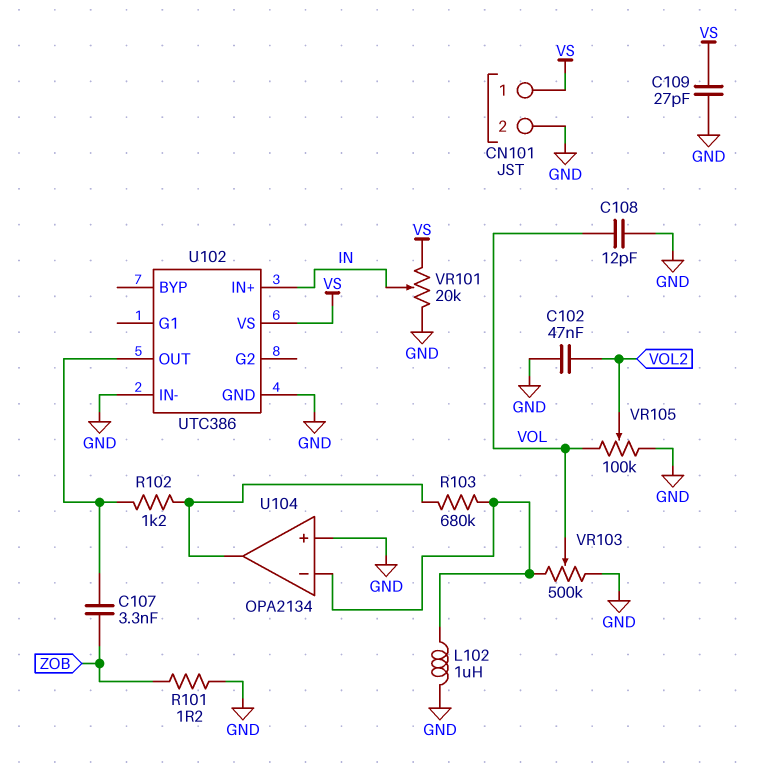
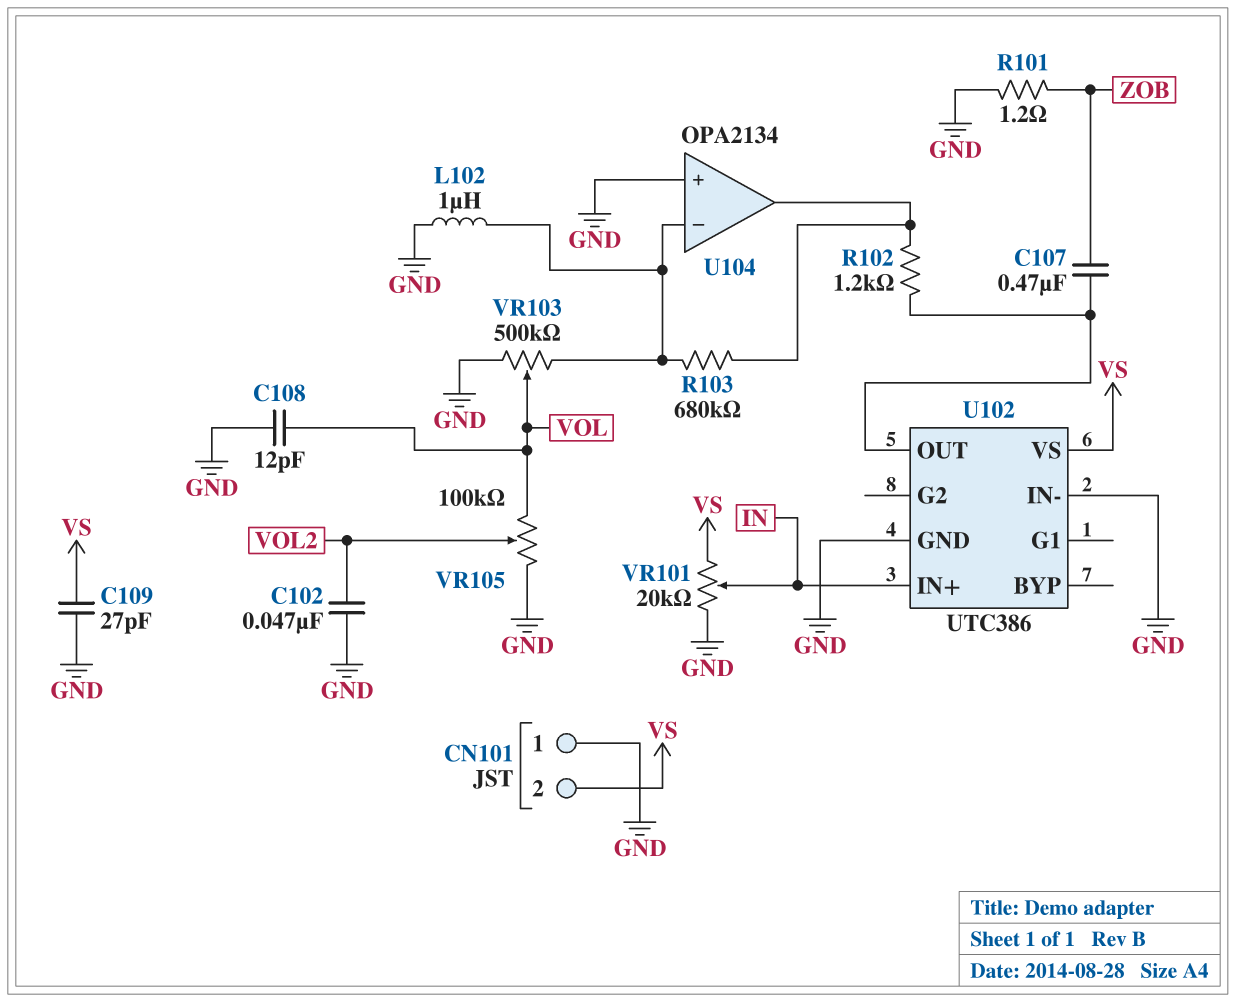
C107: 3.3nF (U102/OUT, ZOB) -> 470nF (U102/OUT, ZOB)
CN101 pin 1: VS -> GND
CN101 pin 2: GND -> VS

